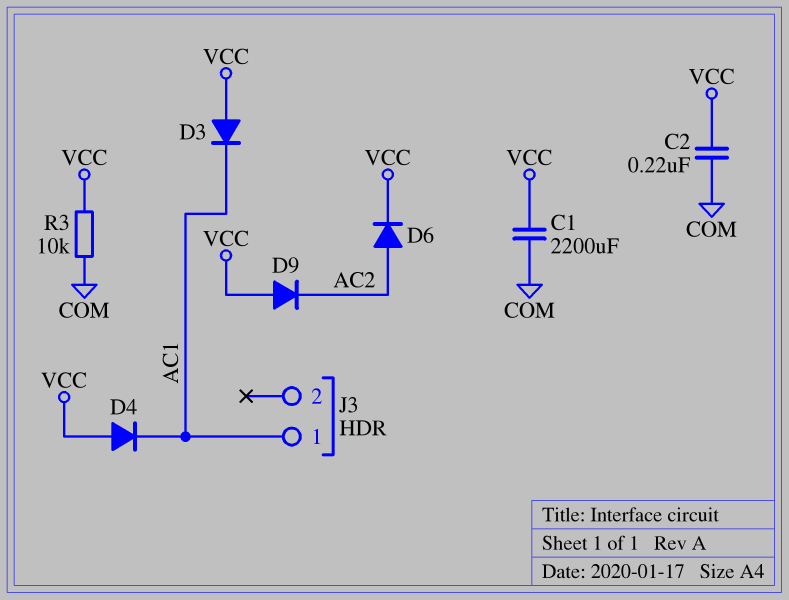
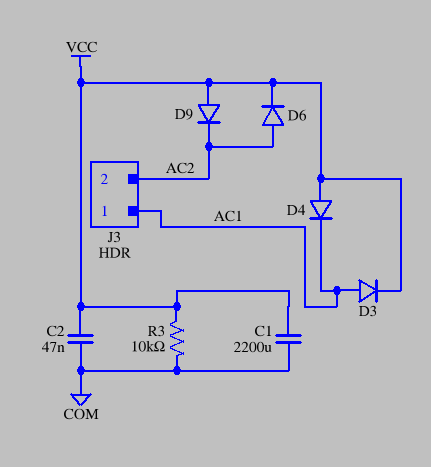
C2: 220nF (COM, VCC) -> 47nF (COM, VCC)
D3: diode (A VCC, K AC1) -> diode (A AC1, K VCC)
J3 pin 2: none -> AC2

